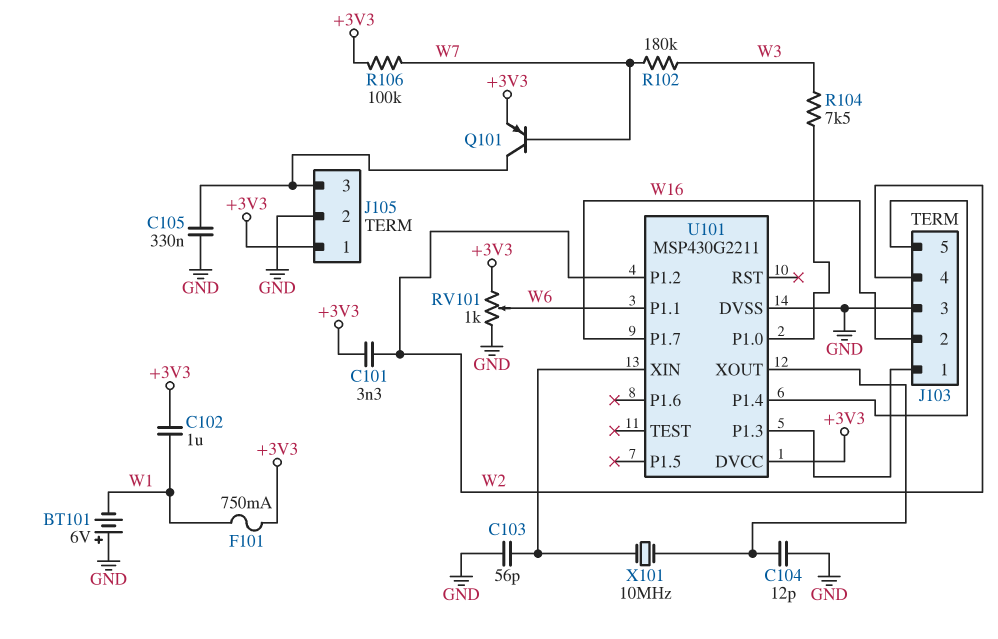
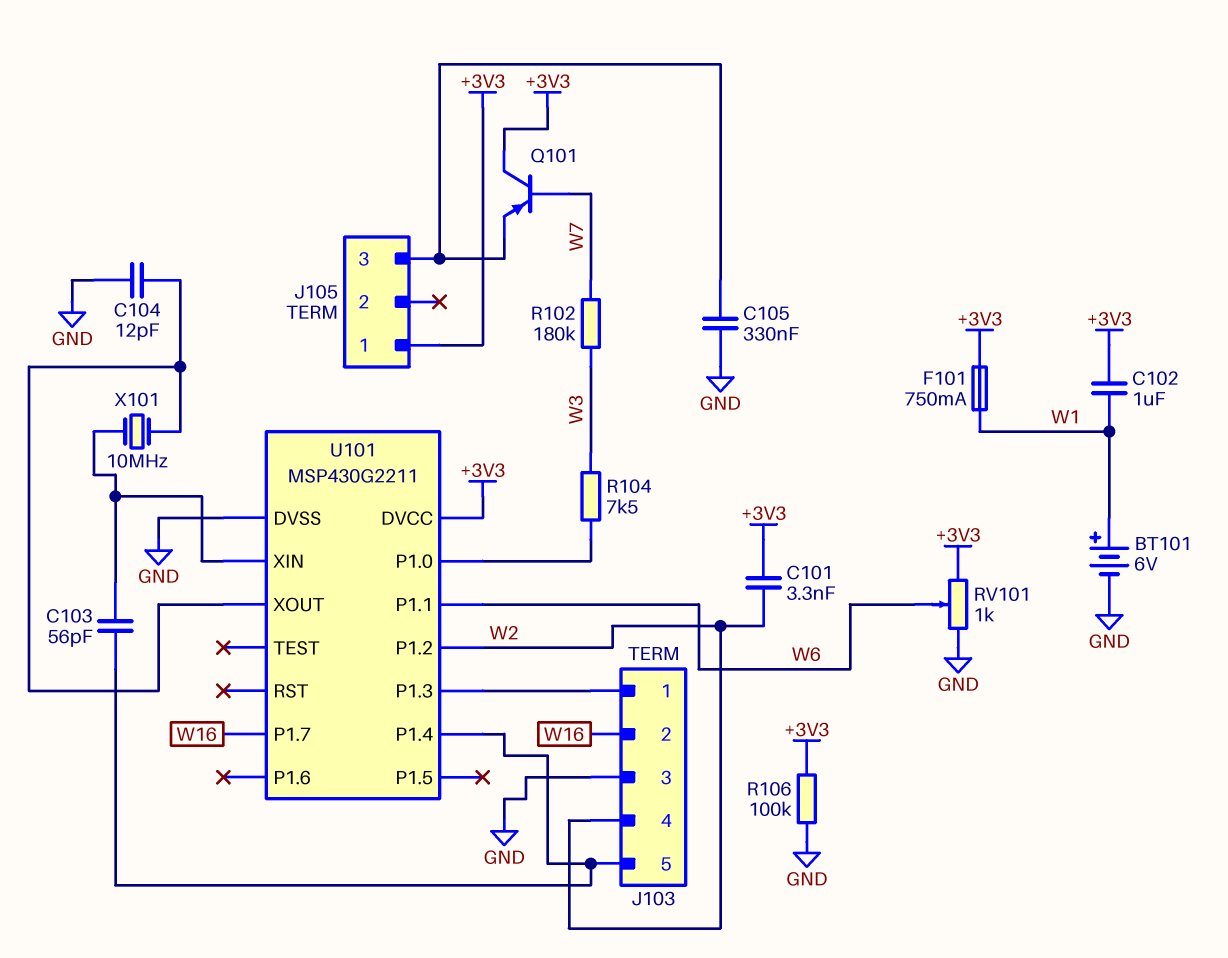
BT101: 6V (plus GND, minus W1) -> 6V (plus W1, minus GND)
C103: 56pF (GND, U101/XIN) -> 56pF (J103/5, U101/XIN)
J105 pin 2: GND -> none
Q101: PNP (B W7, C J105/3, E +3V3) -> PNP (B W7, C +3V3, E J105/3)
R106: 100k (+3V3, W7) -> 100k (+3V3, GND)

